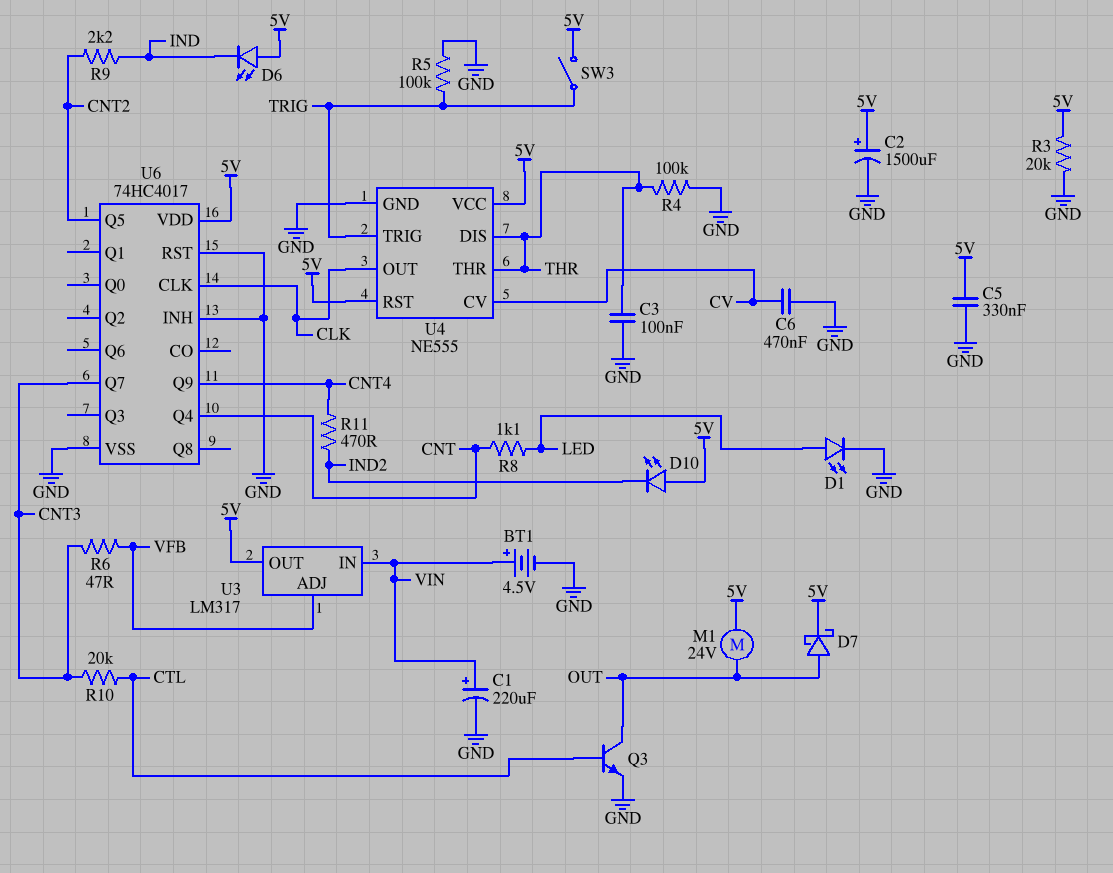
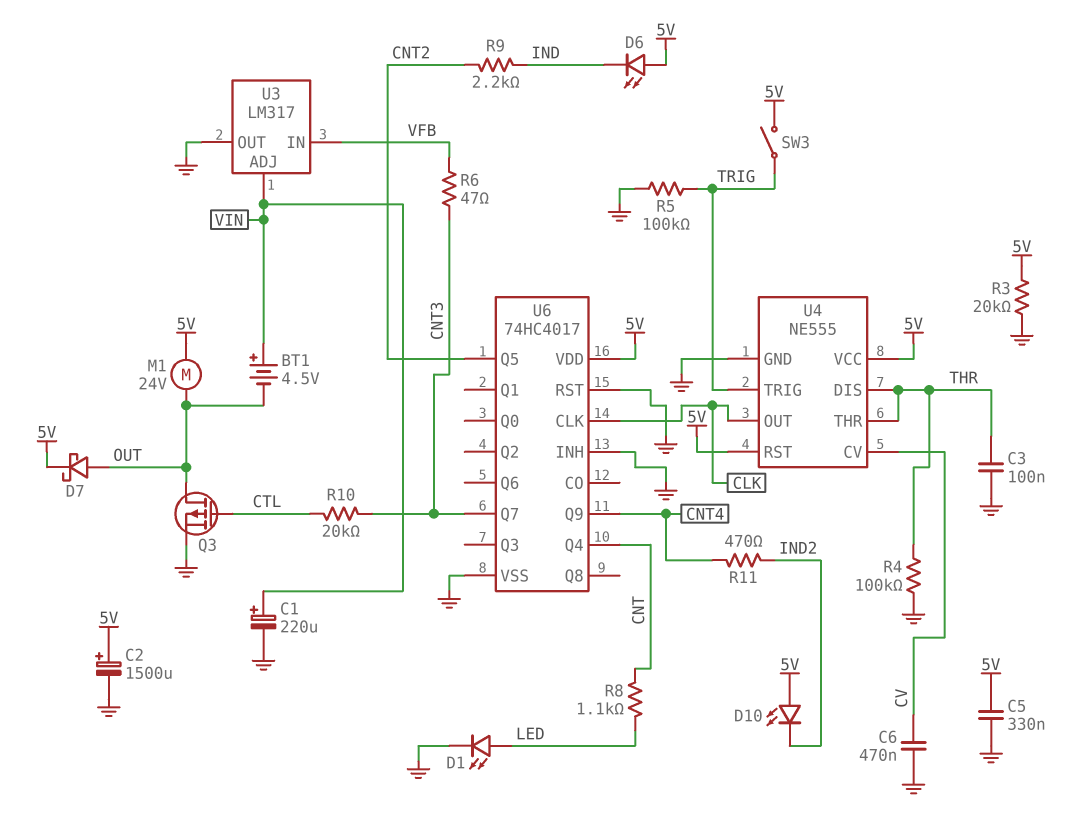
BT1: 4.5V (plus VIN, minus GND) -> 4.5V (plus VIN, minus OUT)
Q3: NPN (B CTL, C OUT, E GND) -> PMOS (G CTL, D OUT, S GND)
U3 pin ADJ: VFB -> VIN
U3 pin IN: VIN -> VFB
U3 pin OUT: 5V -> GND

